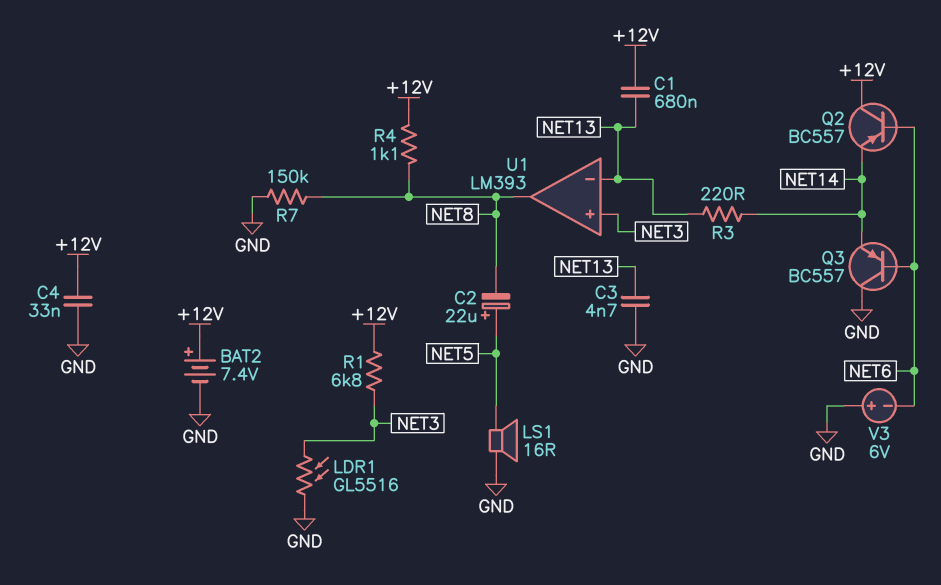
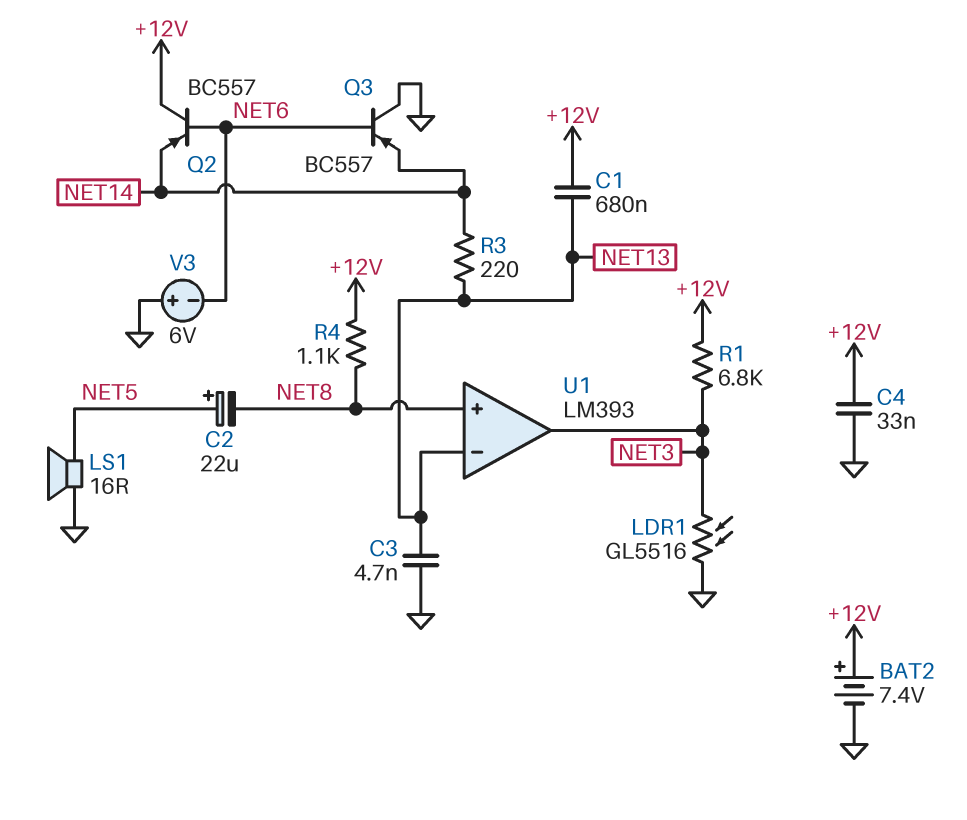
R7: 150k (GND, NET8) -> none
U1 pin in+: NET3 -> NET8
U1 pin out: NET8 -> NET3

